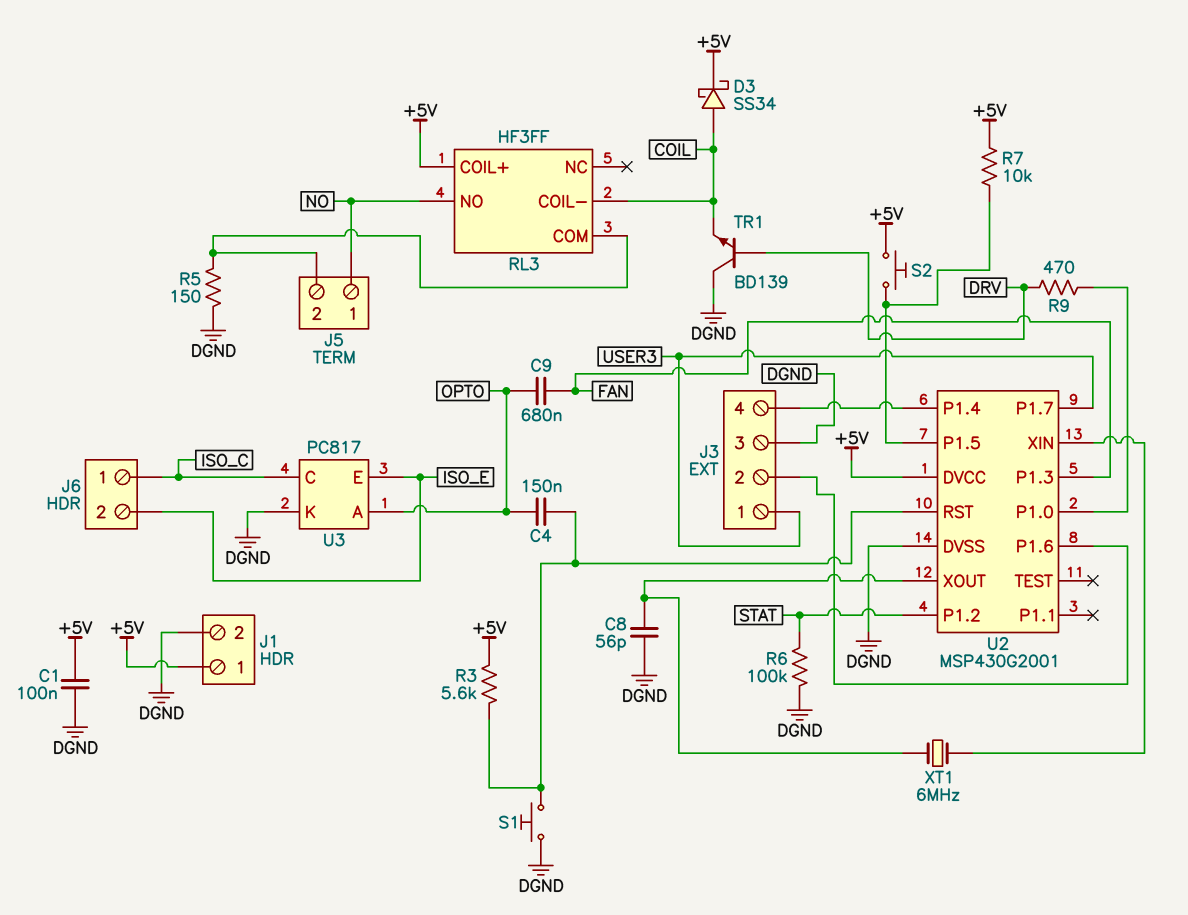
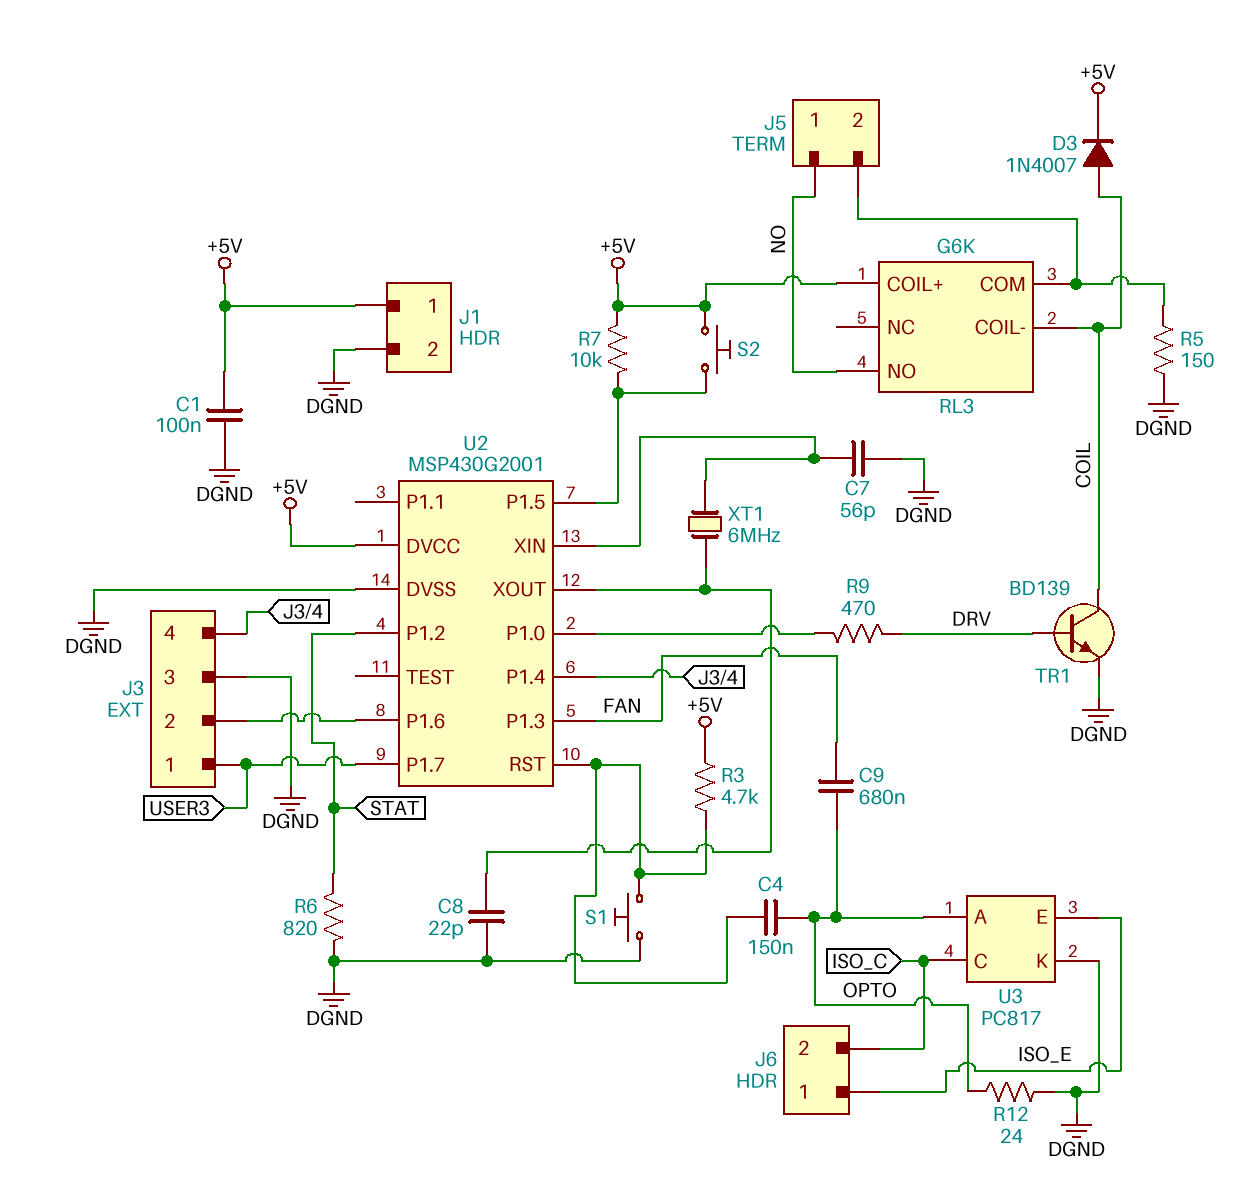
C7: none -> 56pF (DGND, U2/XIN)
C8: 56pF (DGND, U2/XOUT) -> 22pF (DGND, U2/XOUT)
D3: schottky SS34 (A COIL, K +5V) -> diode 1N4007 (A COIL, K +5V)
J6 pin 1: ISO_C -> ISO_E
J6 pin 2: ISO_E -> ISO_C
R3: 5.6k (+5V, U2/RST) -> 4.7k (+5V, U2/RST)
R6: 100k (DGND, STAT) -> 820 (DGND, STAT)
R12: none -> 24 (DGND, OPTO)
RL3: HF3FF -> G6K
TR1: NPN BD139 (B DRV, C DGND, E COIL) -> NPN BD139 (B DRV, C COIL, E DGND)

